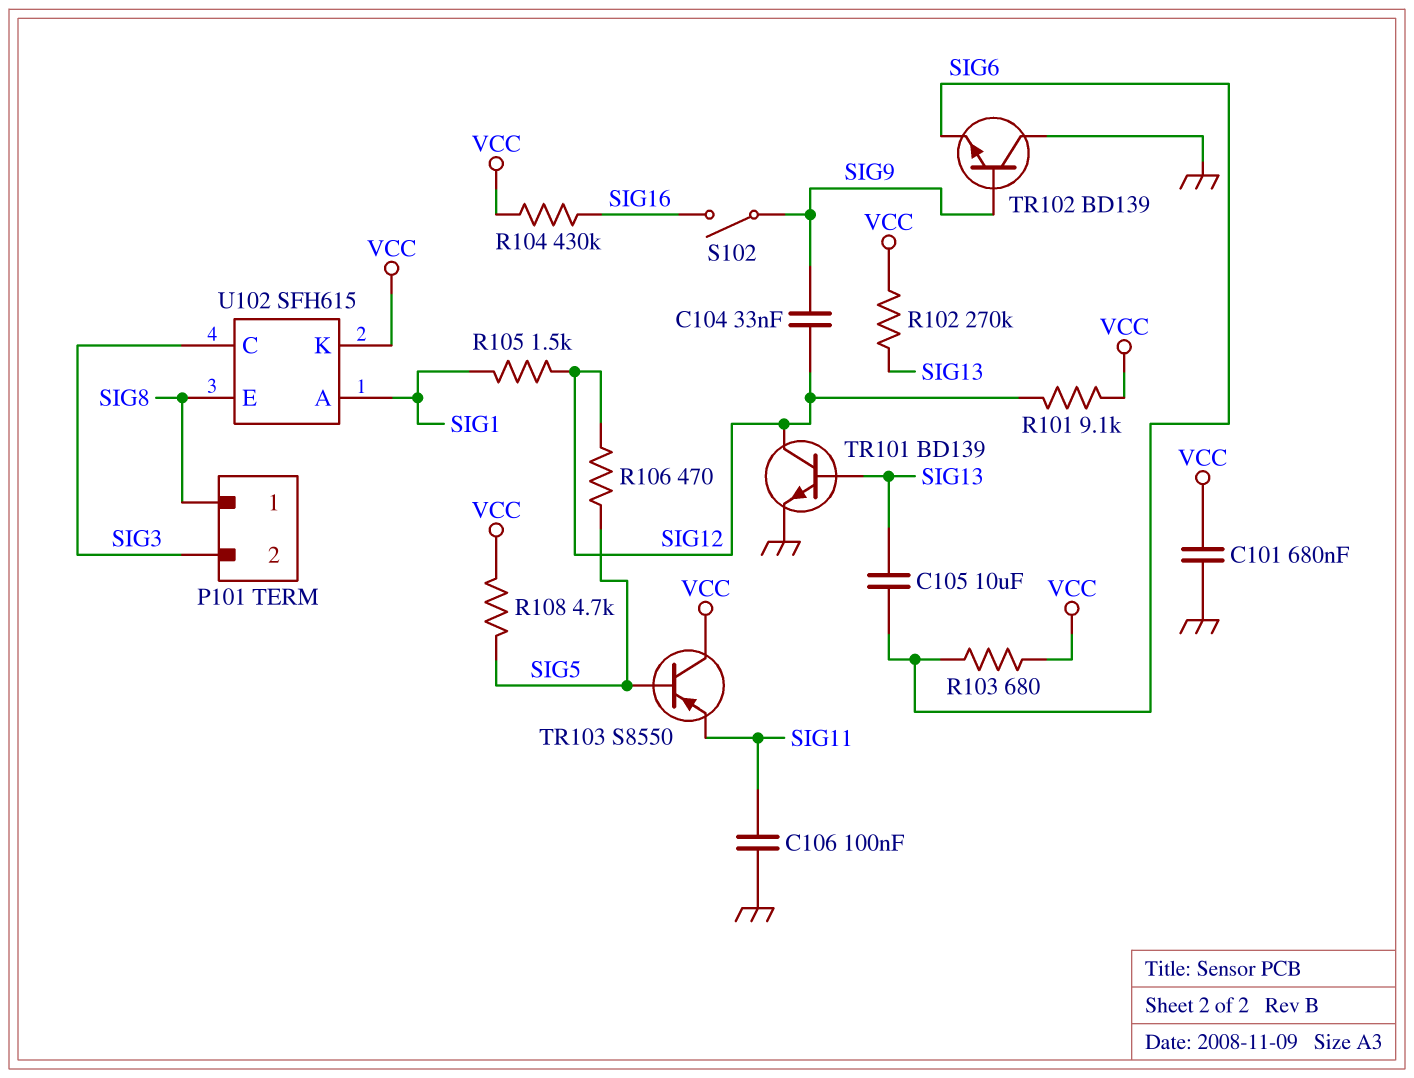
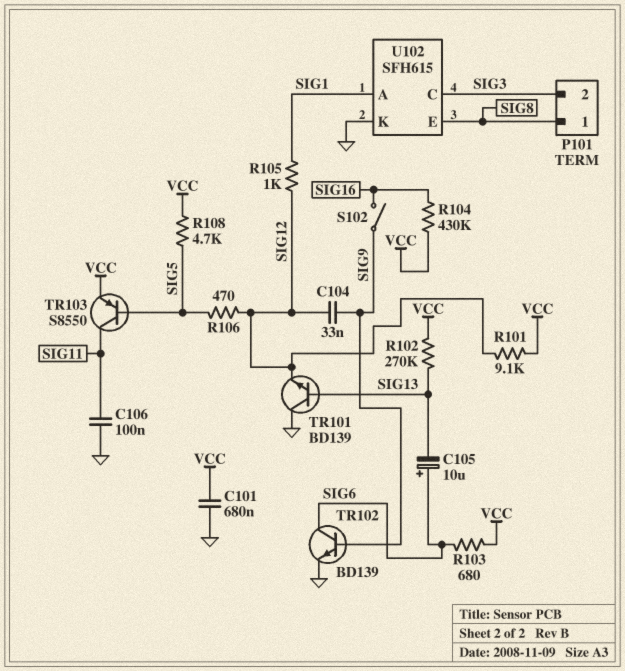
C105: 10uF (SIG6, SIG13) -> 10uF (plus SIG6, minus SIG13)
R105: 1.5k (SIG1, SIG12) -> 1k (SIG1, SIG12)
TR101: NPN BD139 (B SIG13, C SIG12, E GND) -> NPN BD139 (B SIG13, C GND, E SIG12)
TR102: NPN BD139 (B SIG9, C GND, E SIG6) -> NPN BD139 (B SIG9, C SIG6, E GND)
TR103: PNP S8550 (B SIG5, C VCC, E SIG11) -> PNP S8550 (B SIG5, C SIG11, E VCC)
U102 pin K: VCC -> GND

